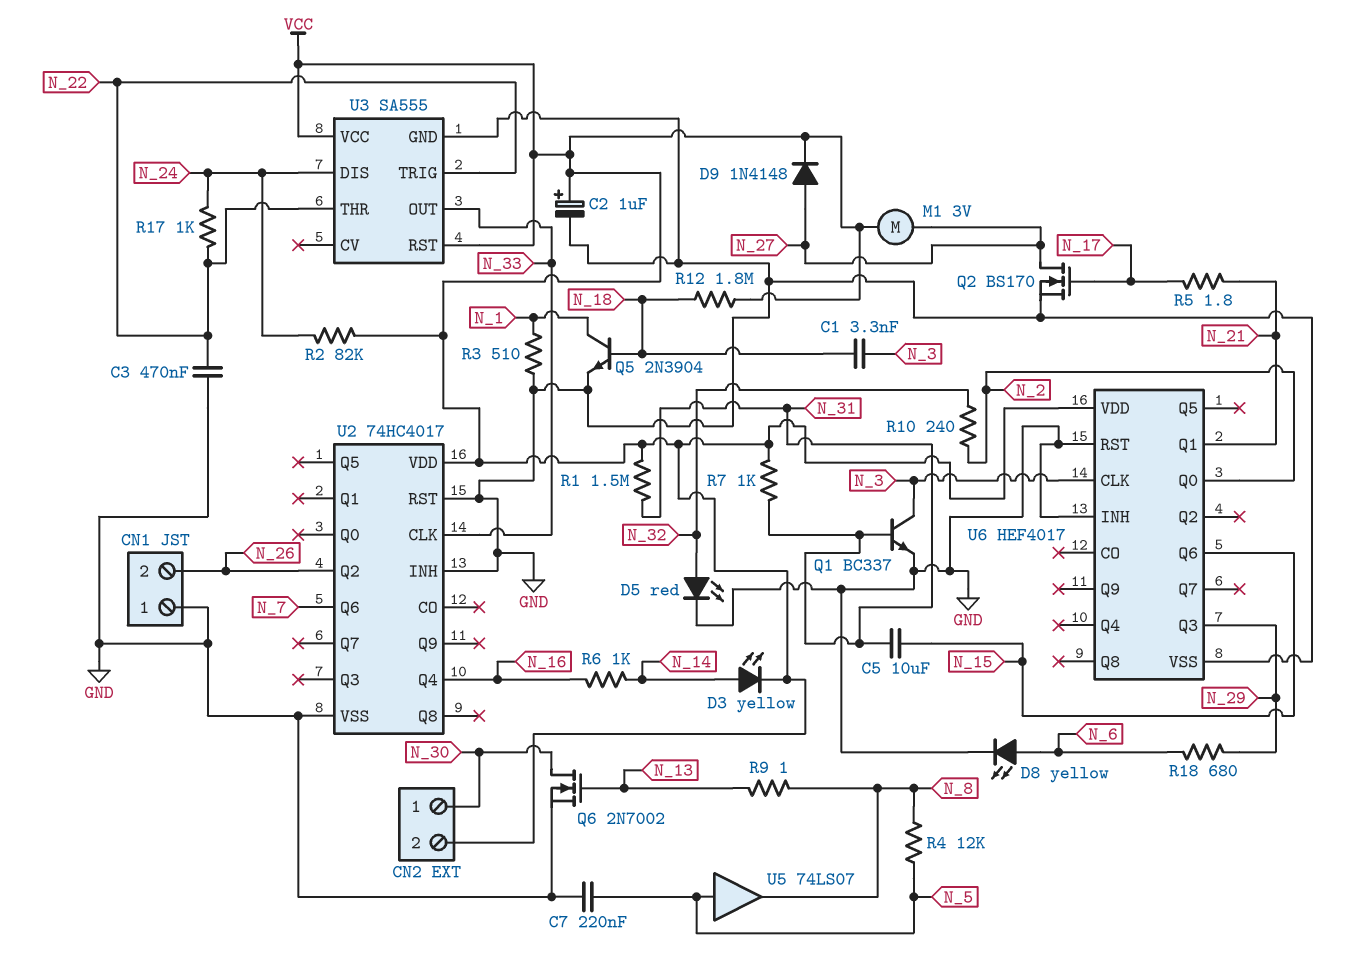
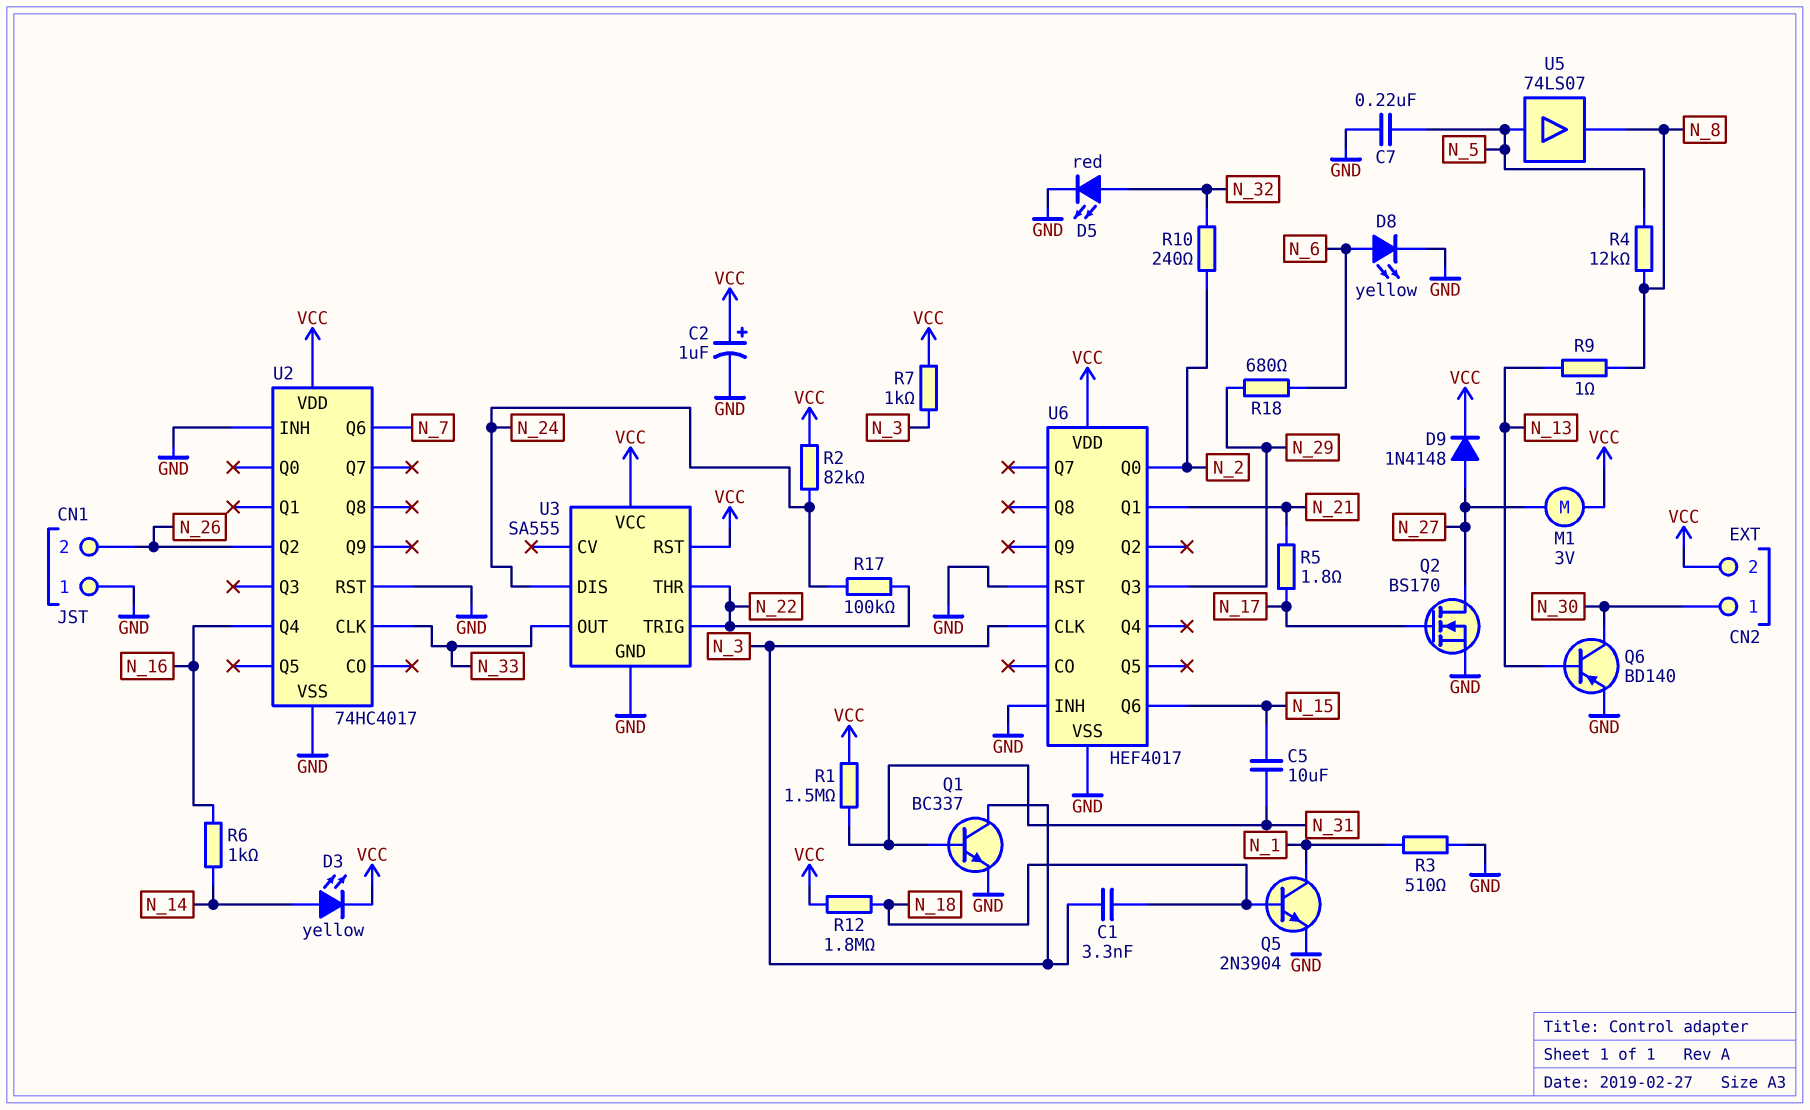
C3: 470nF (GND, N_22) -> none
Q6: NMOS 2N7002 (G N_13, D N_30, S GND) -> PNP BD140 (B N_13, C N_30, E GND)
R7: 1k (N_31, VCC) -> 1k (N_3, VCC)
R17: 1k (N_22, N_24) -> 100k (N_22, N_24)

